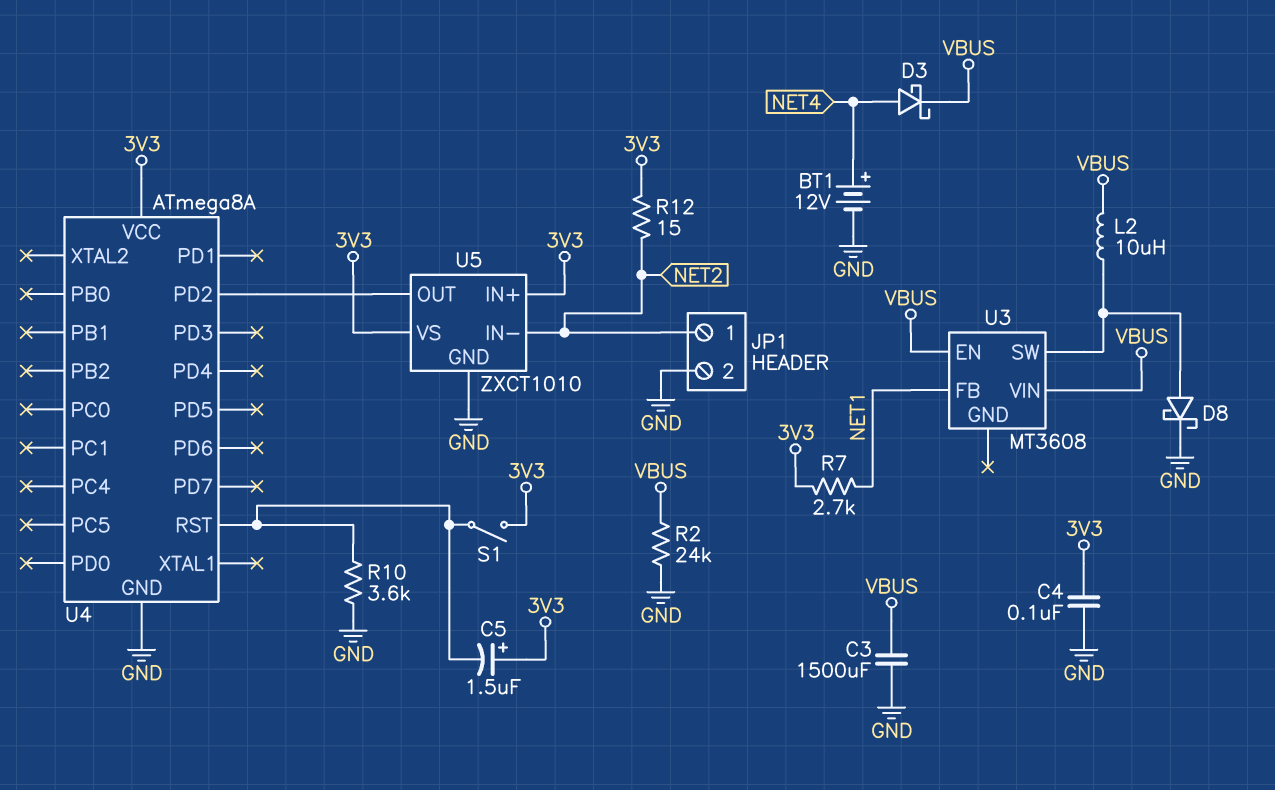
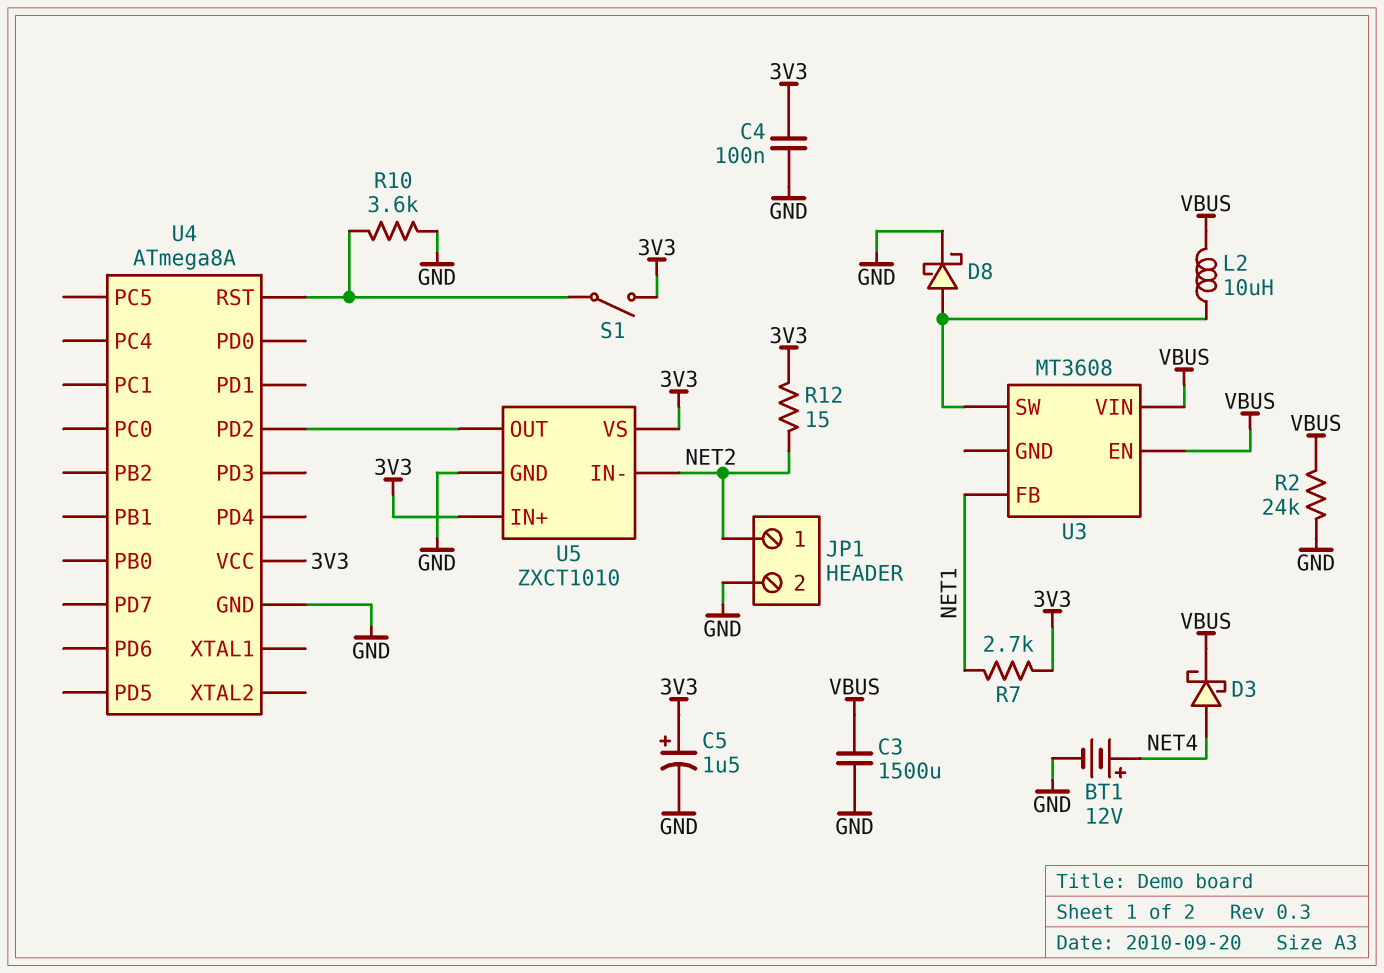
C5: 1.5uF (plus 3V3, minus U4/RST) -> 1.5uF (plus 3V3, minus GND)

